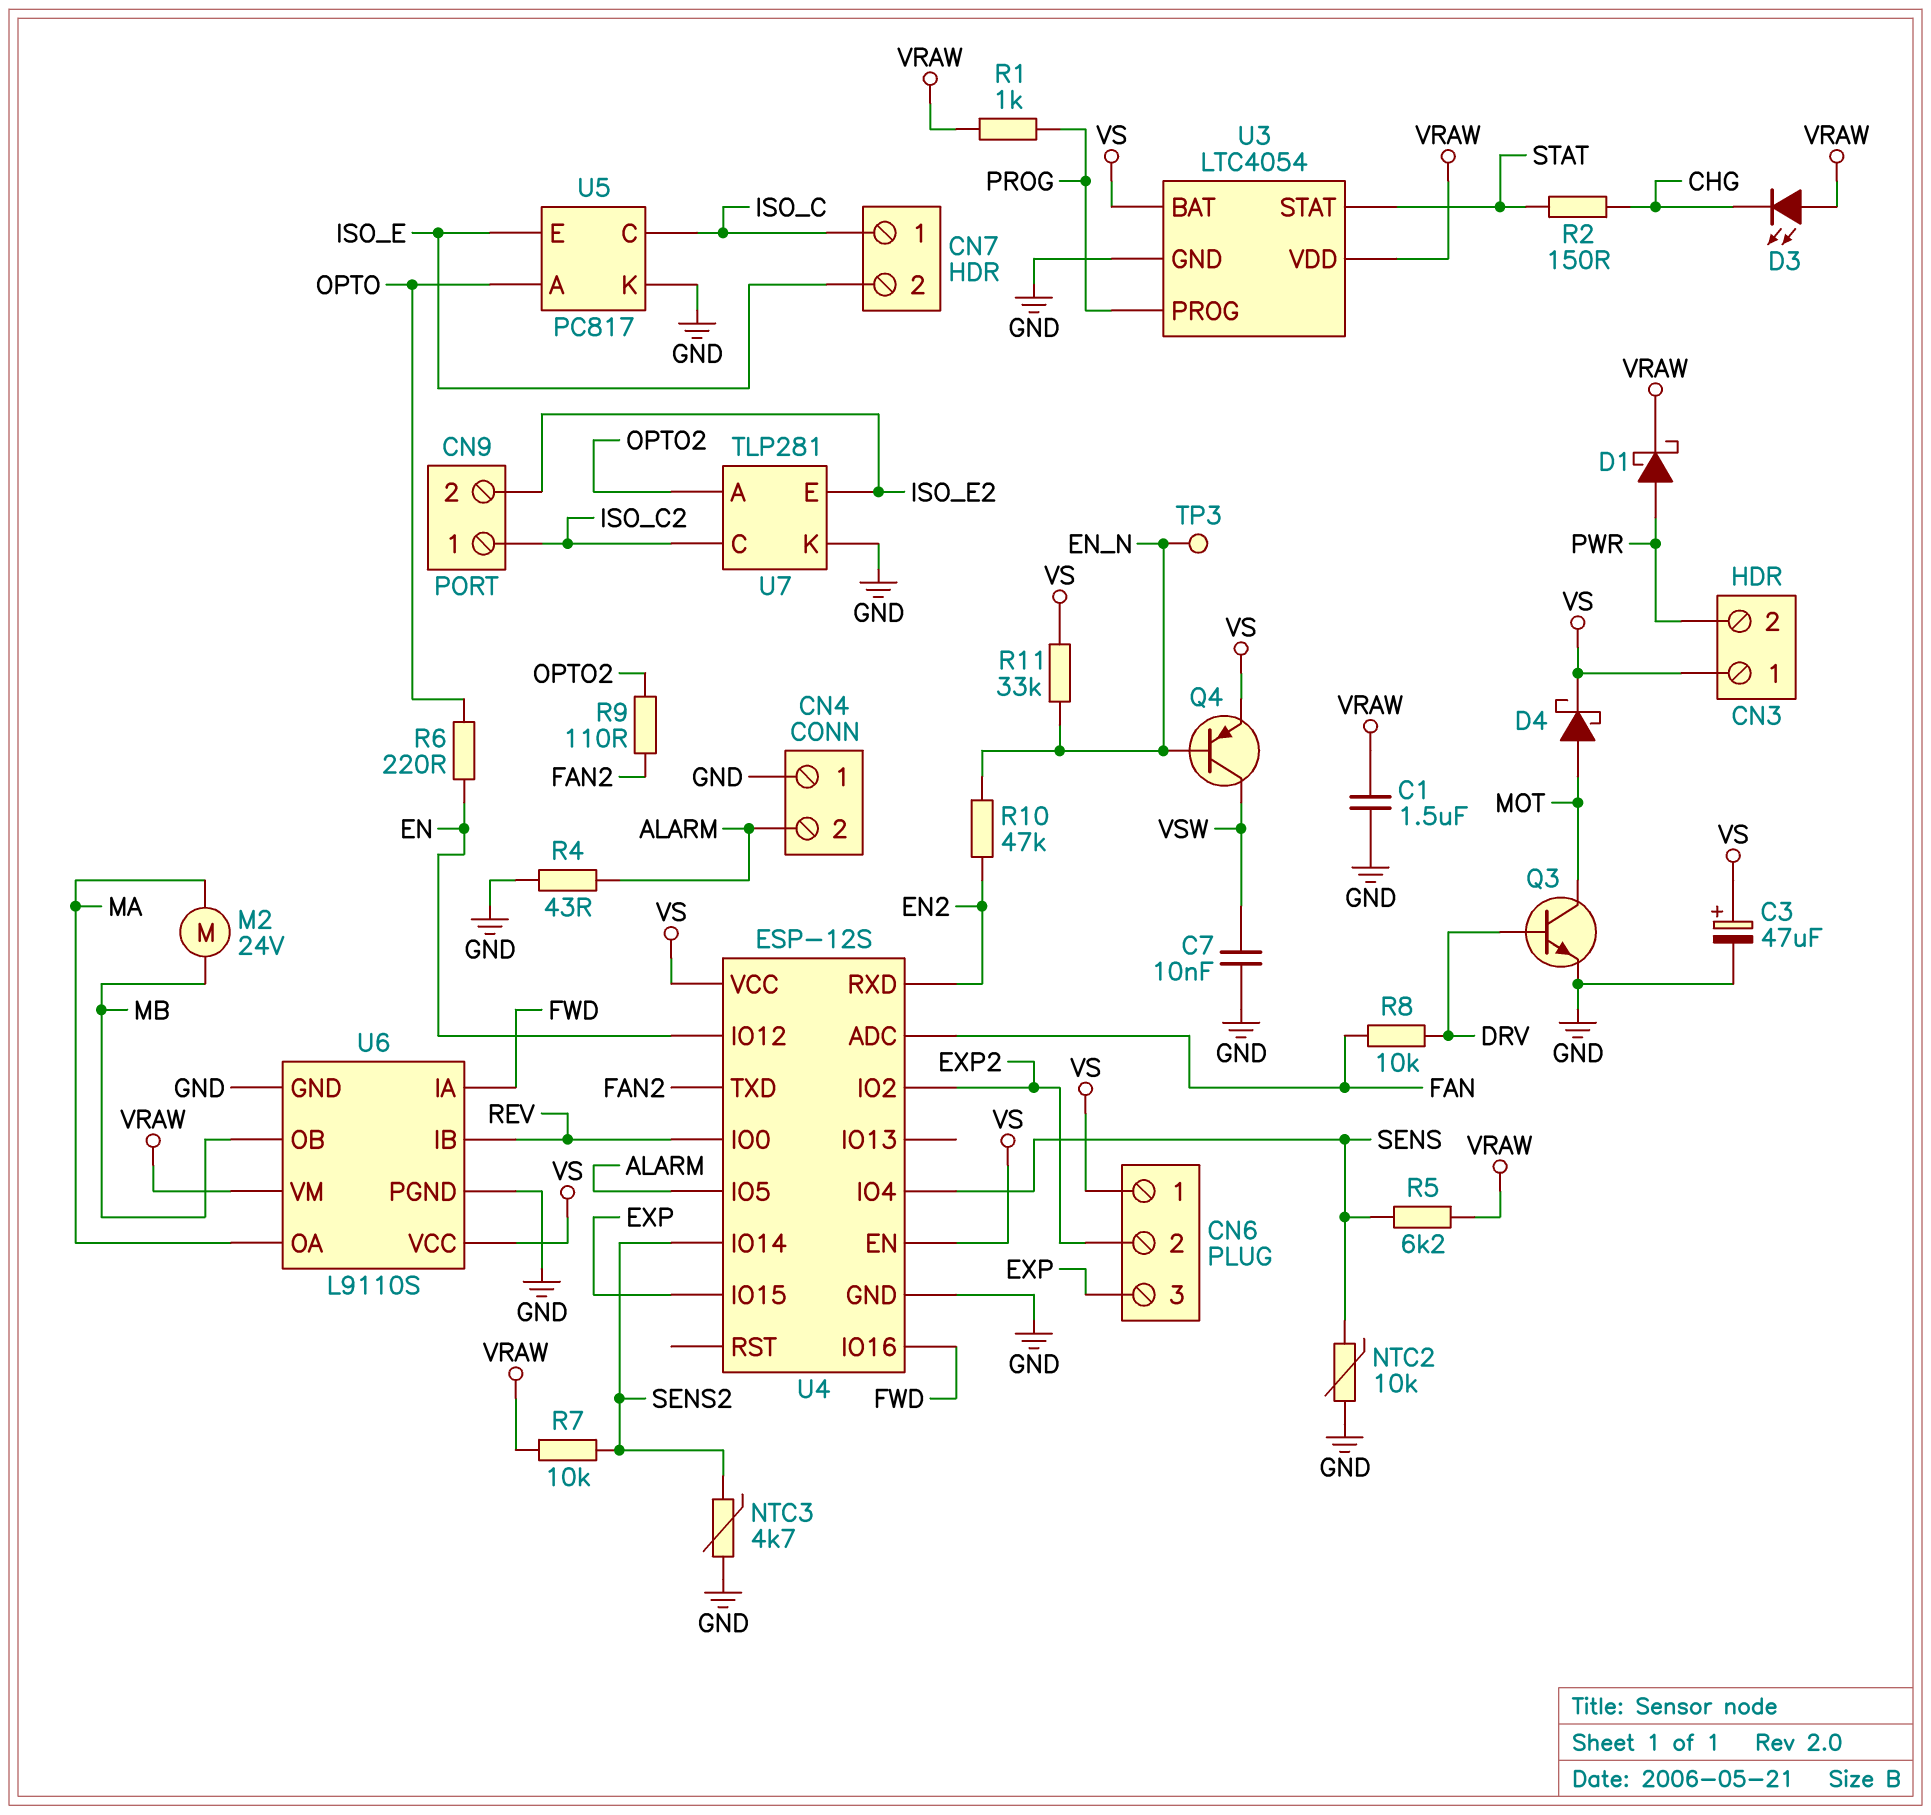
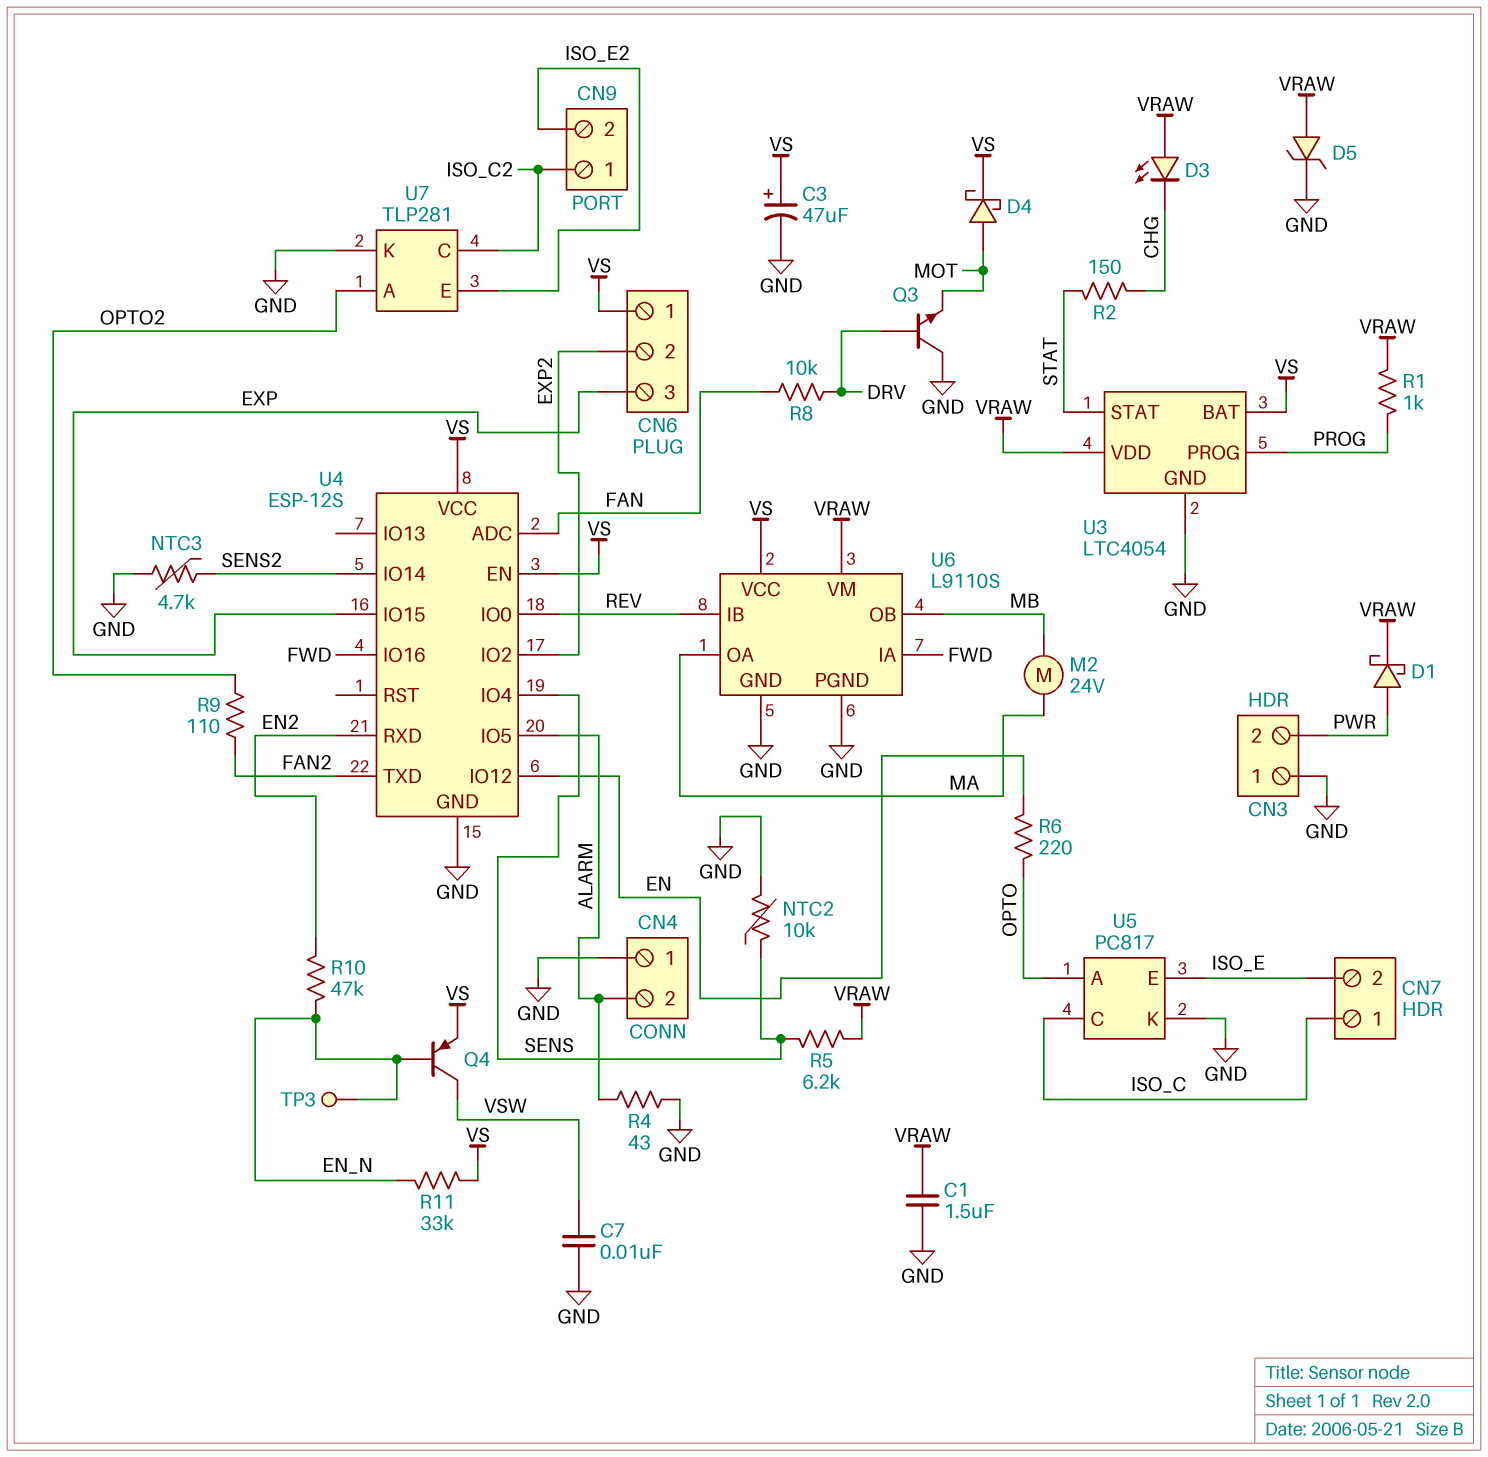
CN3 pin 1: VS -> GND
D5: none -> zener (A VRAW, K GND)
Q3: NPN (B DRV, C MOT, E GND) -> NPN (B DRV, C GND, E MOT)
R7: 10k (SENS2, VRAW) -> none

